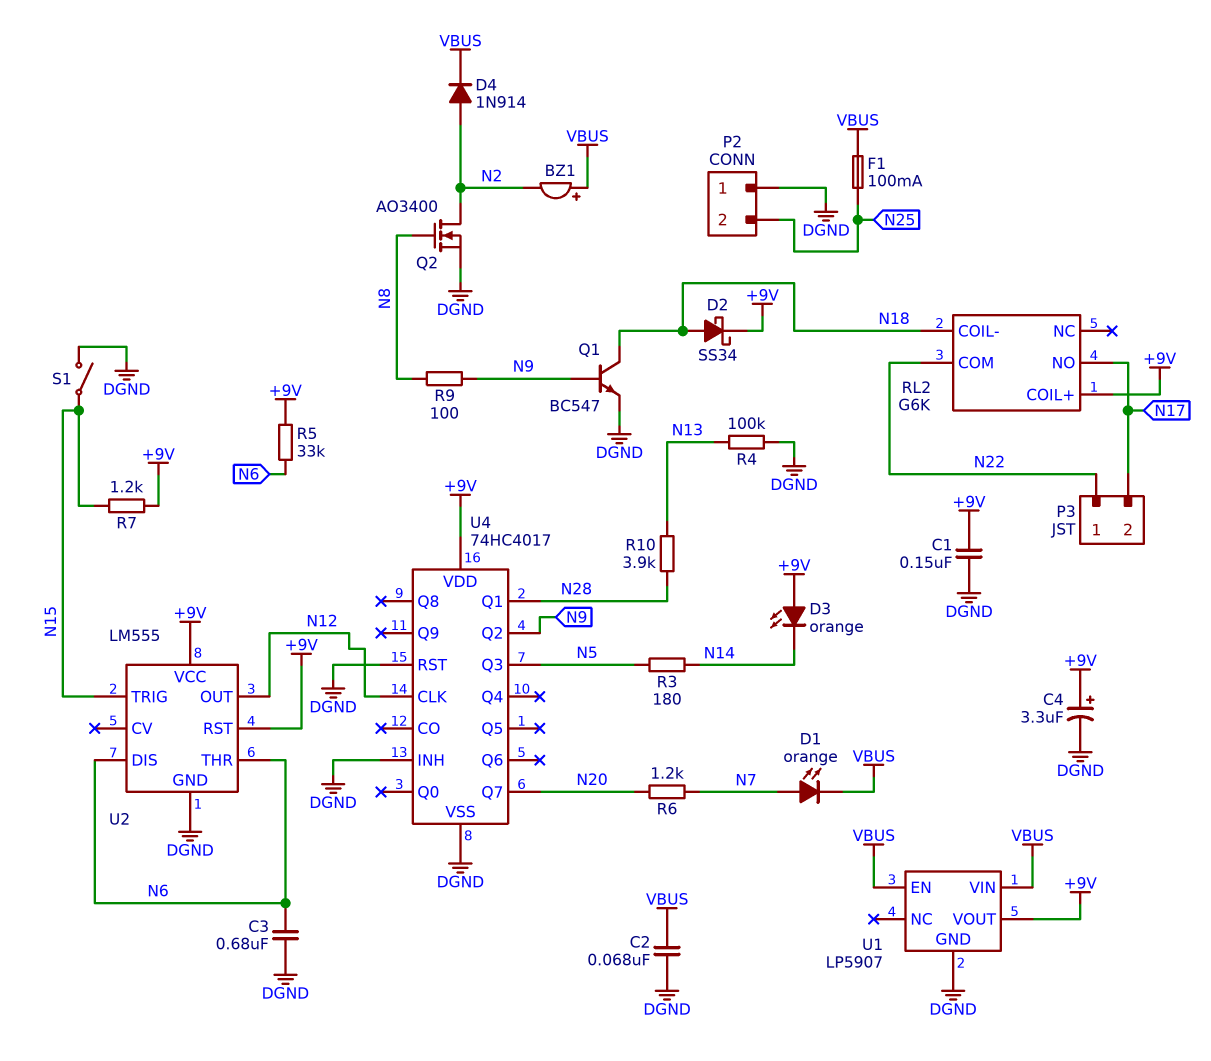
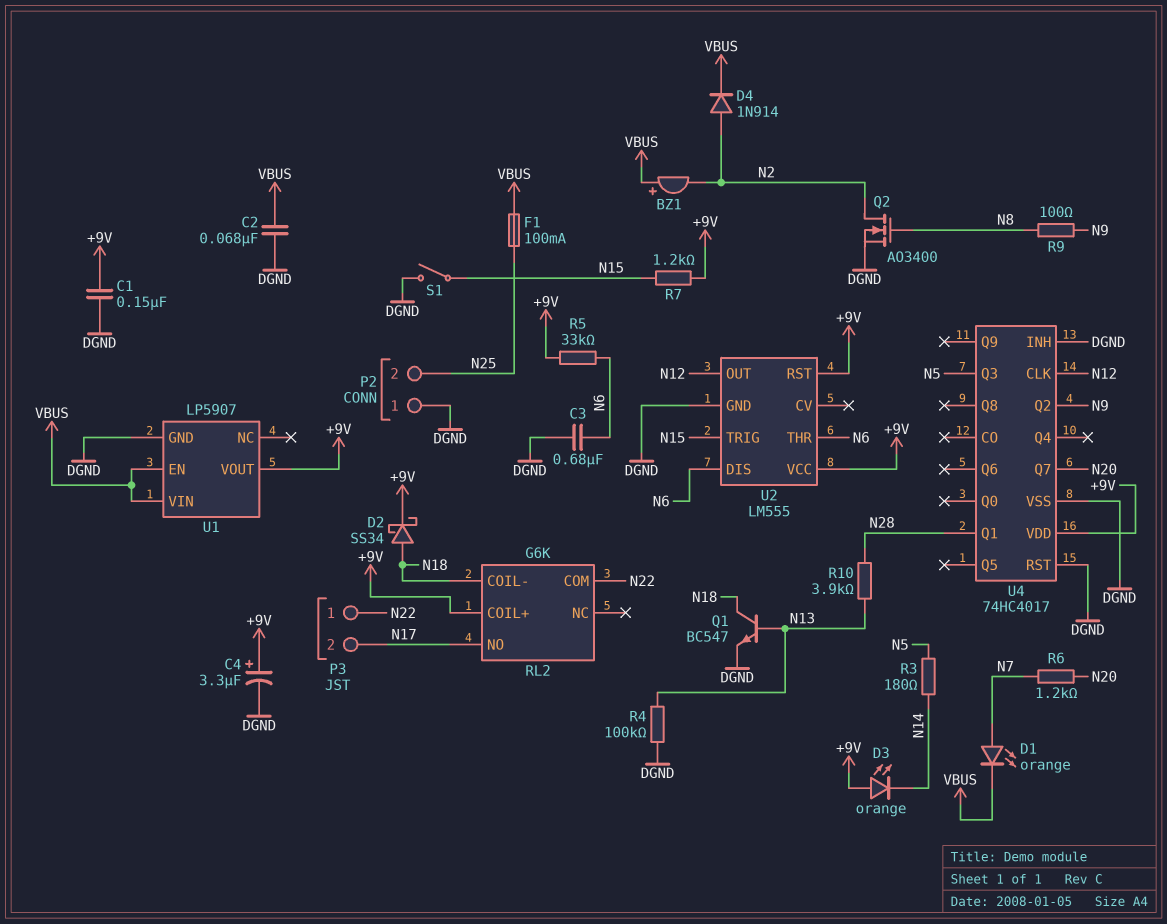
Q1: NPN BC547 (B N9, C N18, E DGND) -> NPN BC547 (B N13, C N18, E DGND)

